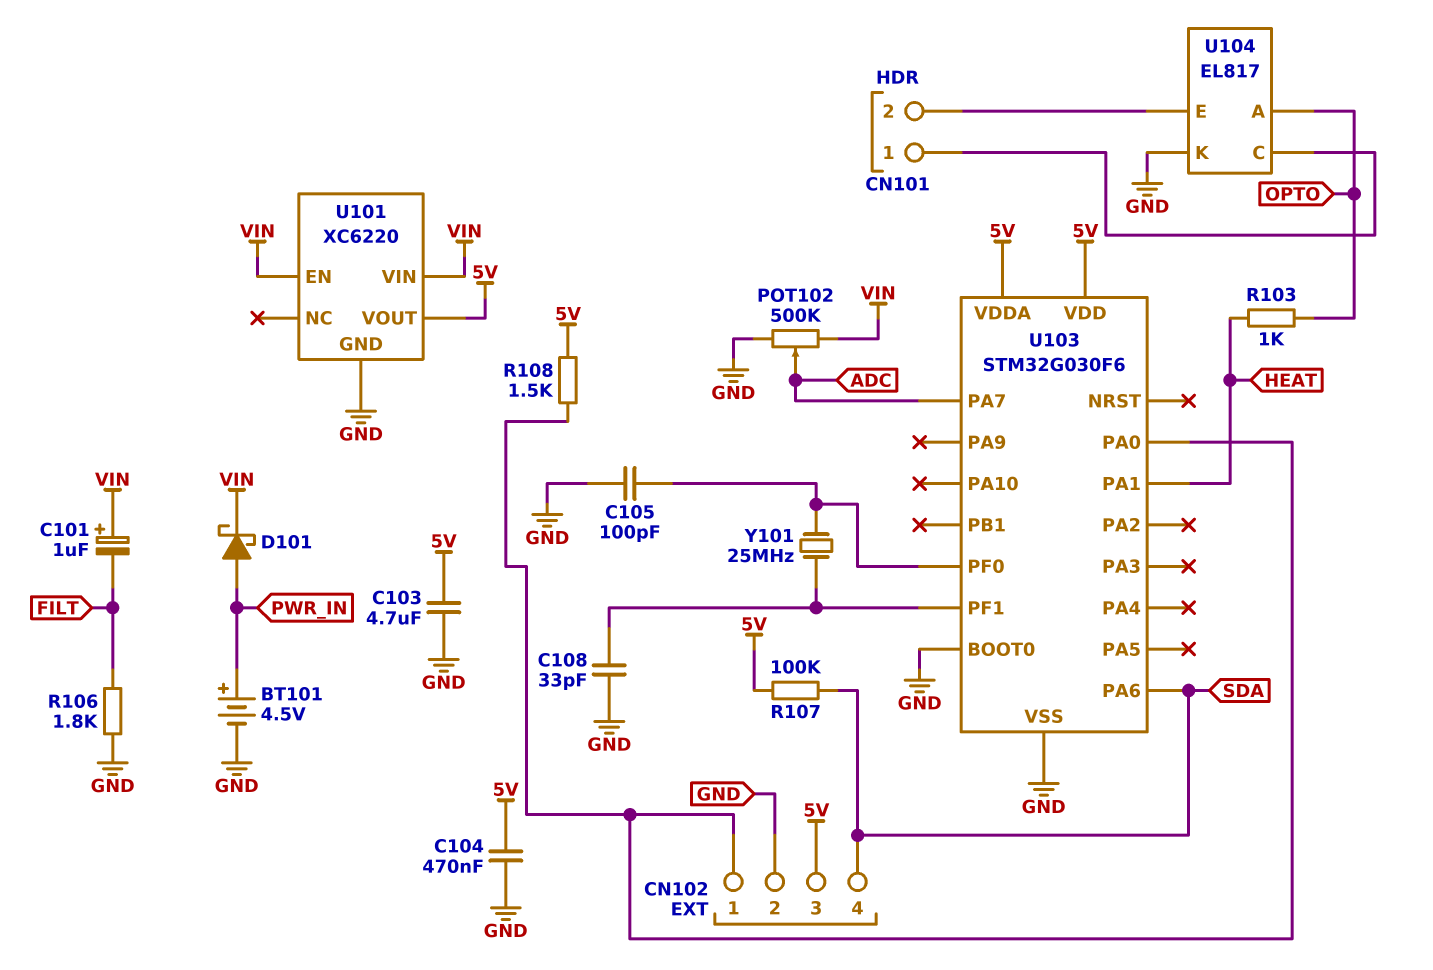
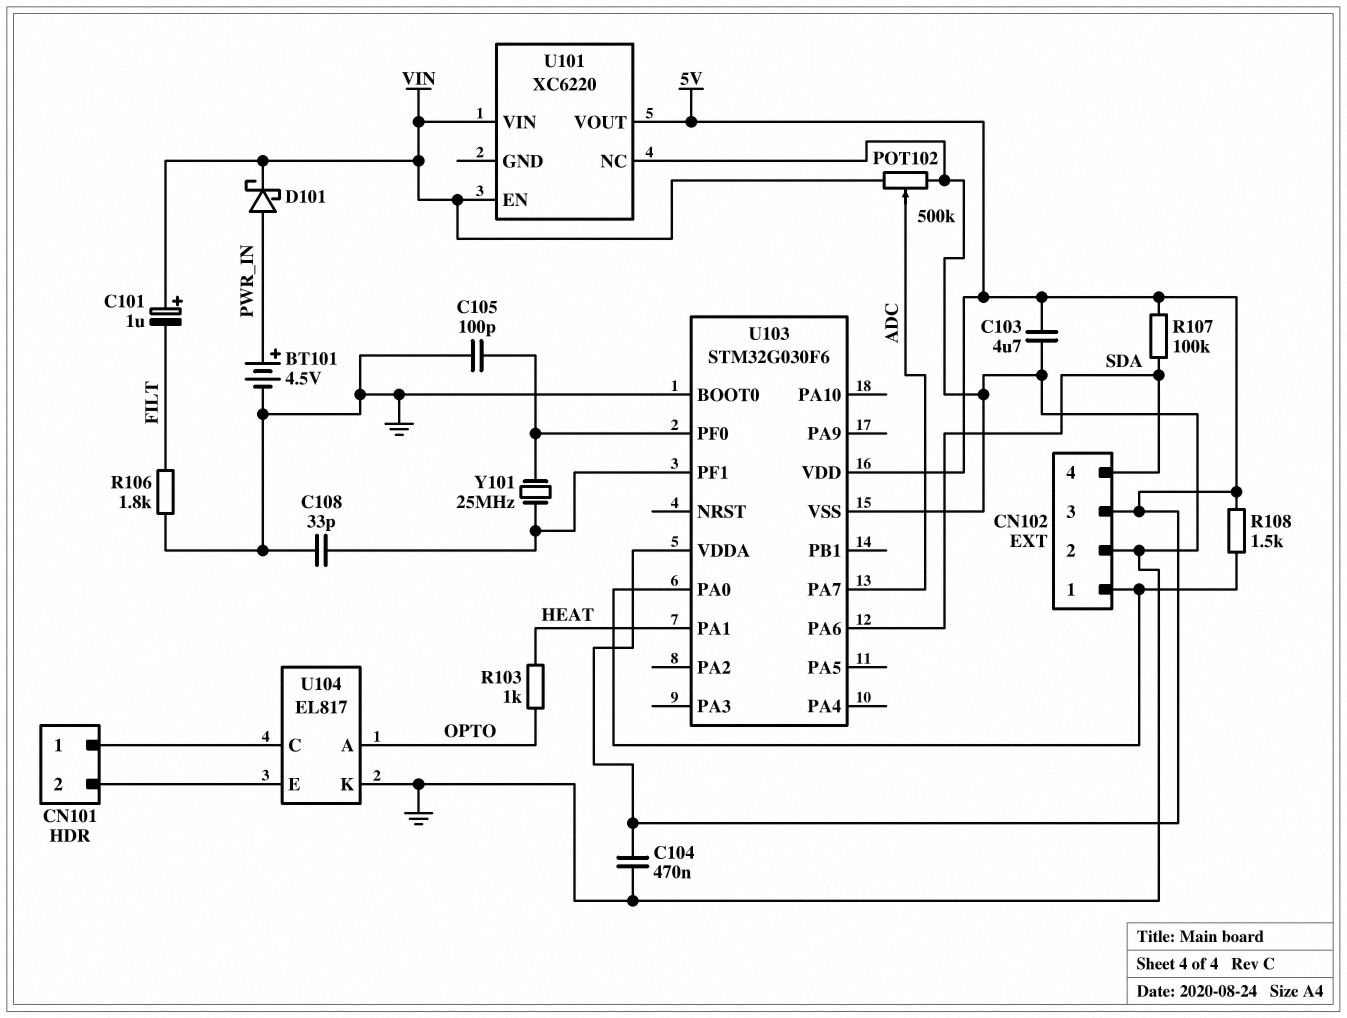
U101 pin GND: GND -> none
U101 pin NC: none -> GND

